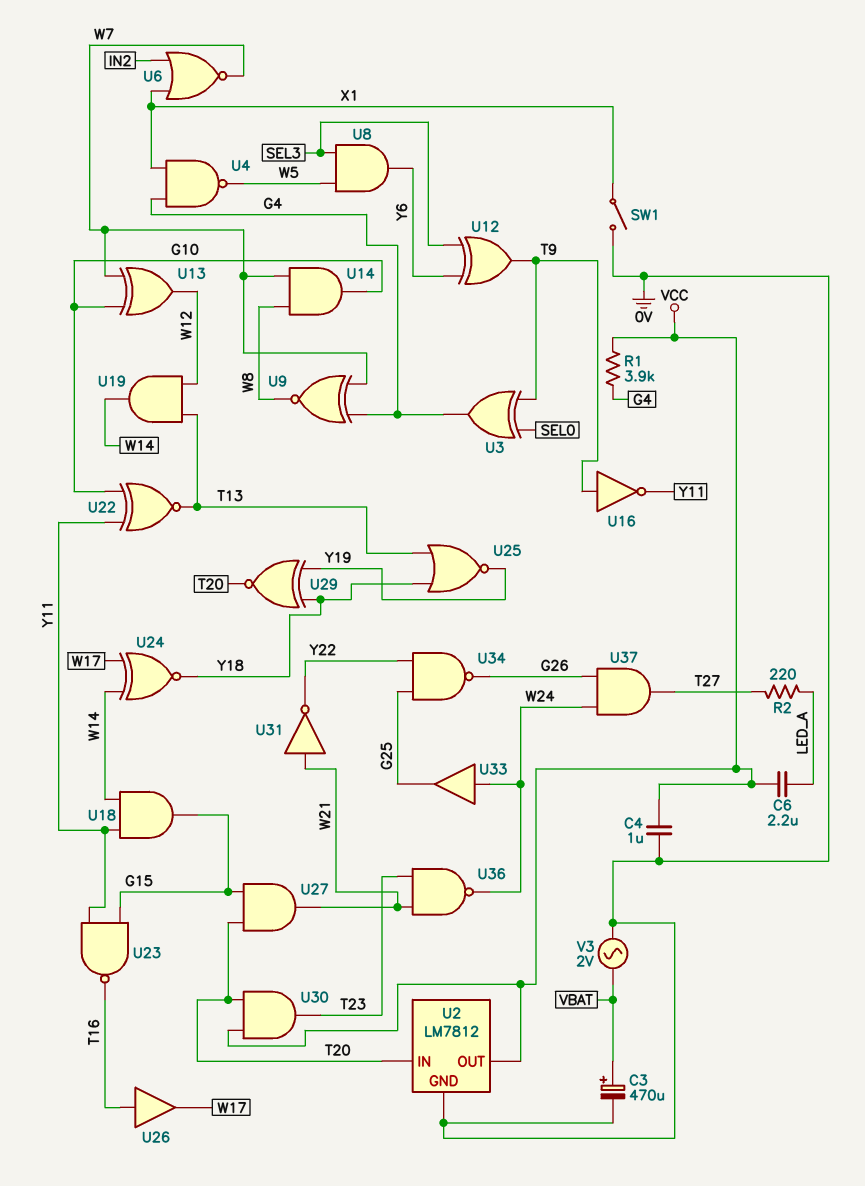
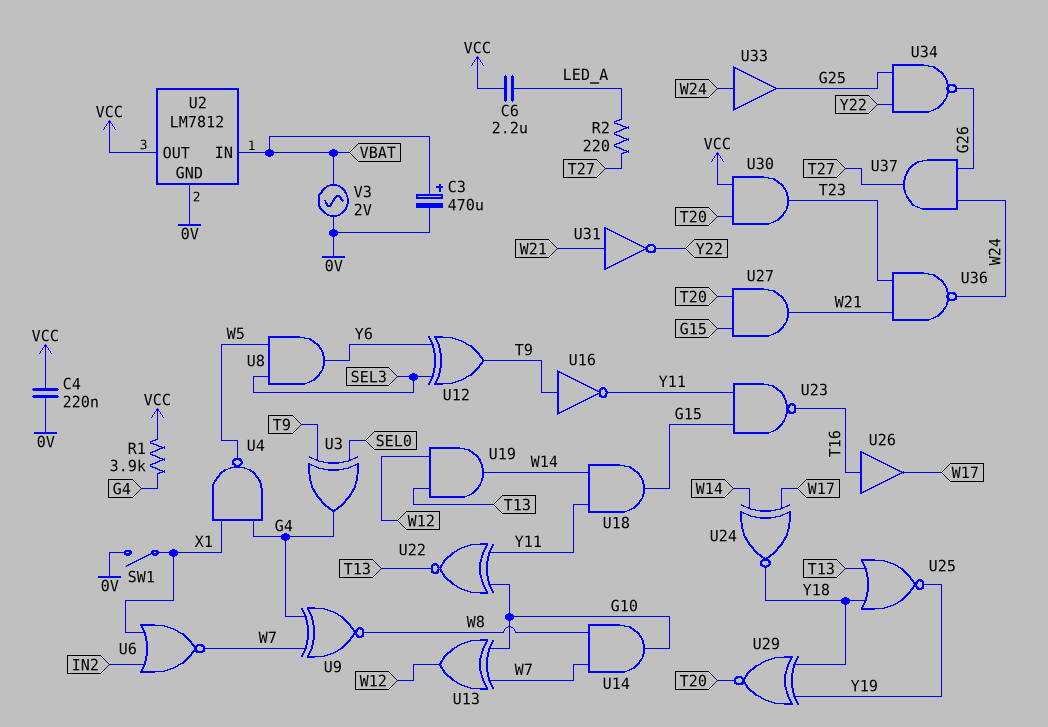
C4: 1uF (0V, VCC) -> 220nF (0V, VCC)
U2 pin IN: T20 -> VBAT

